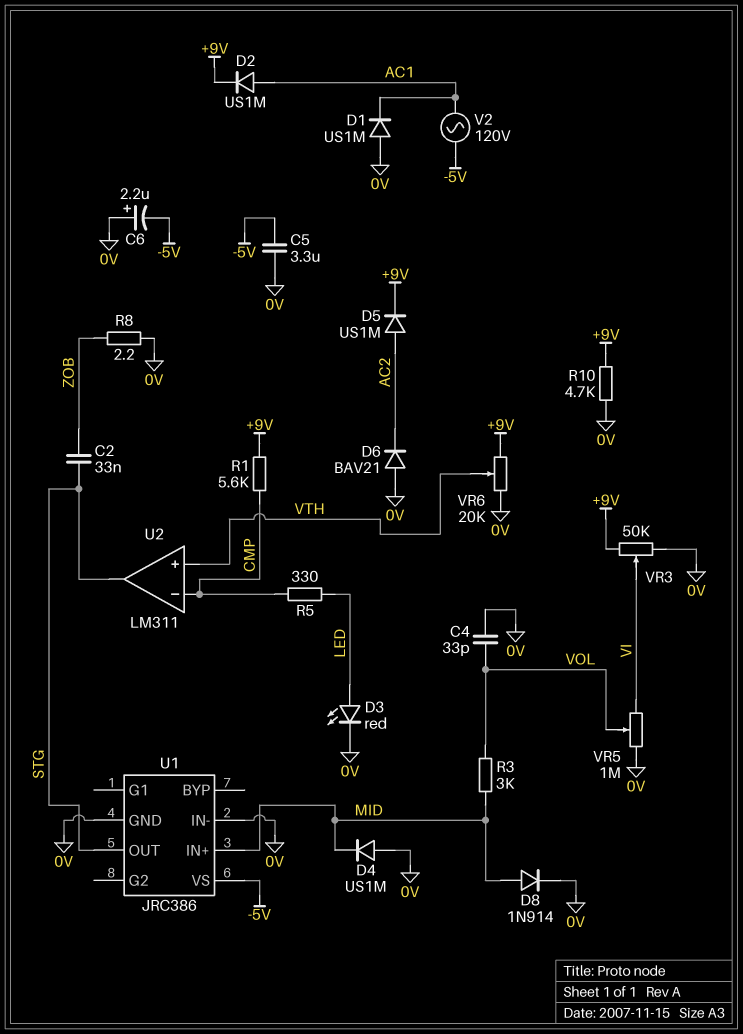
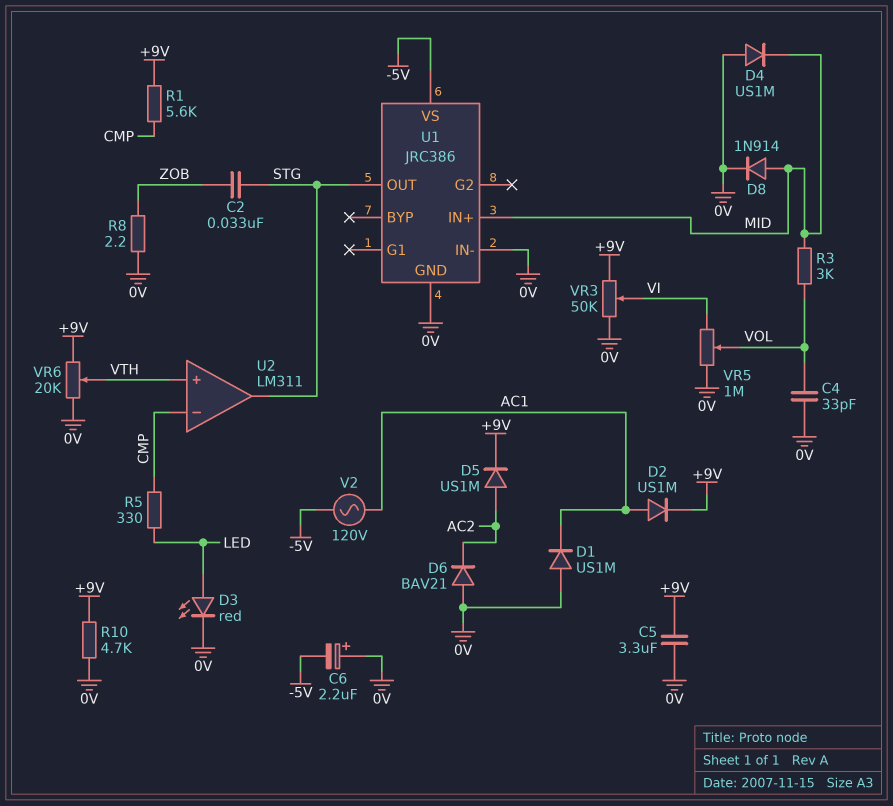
C5: 3.3uF (-5V, 0V) -> 3.3uF (+9V, 0V)

